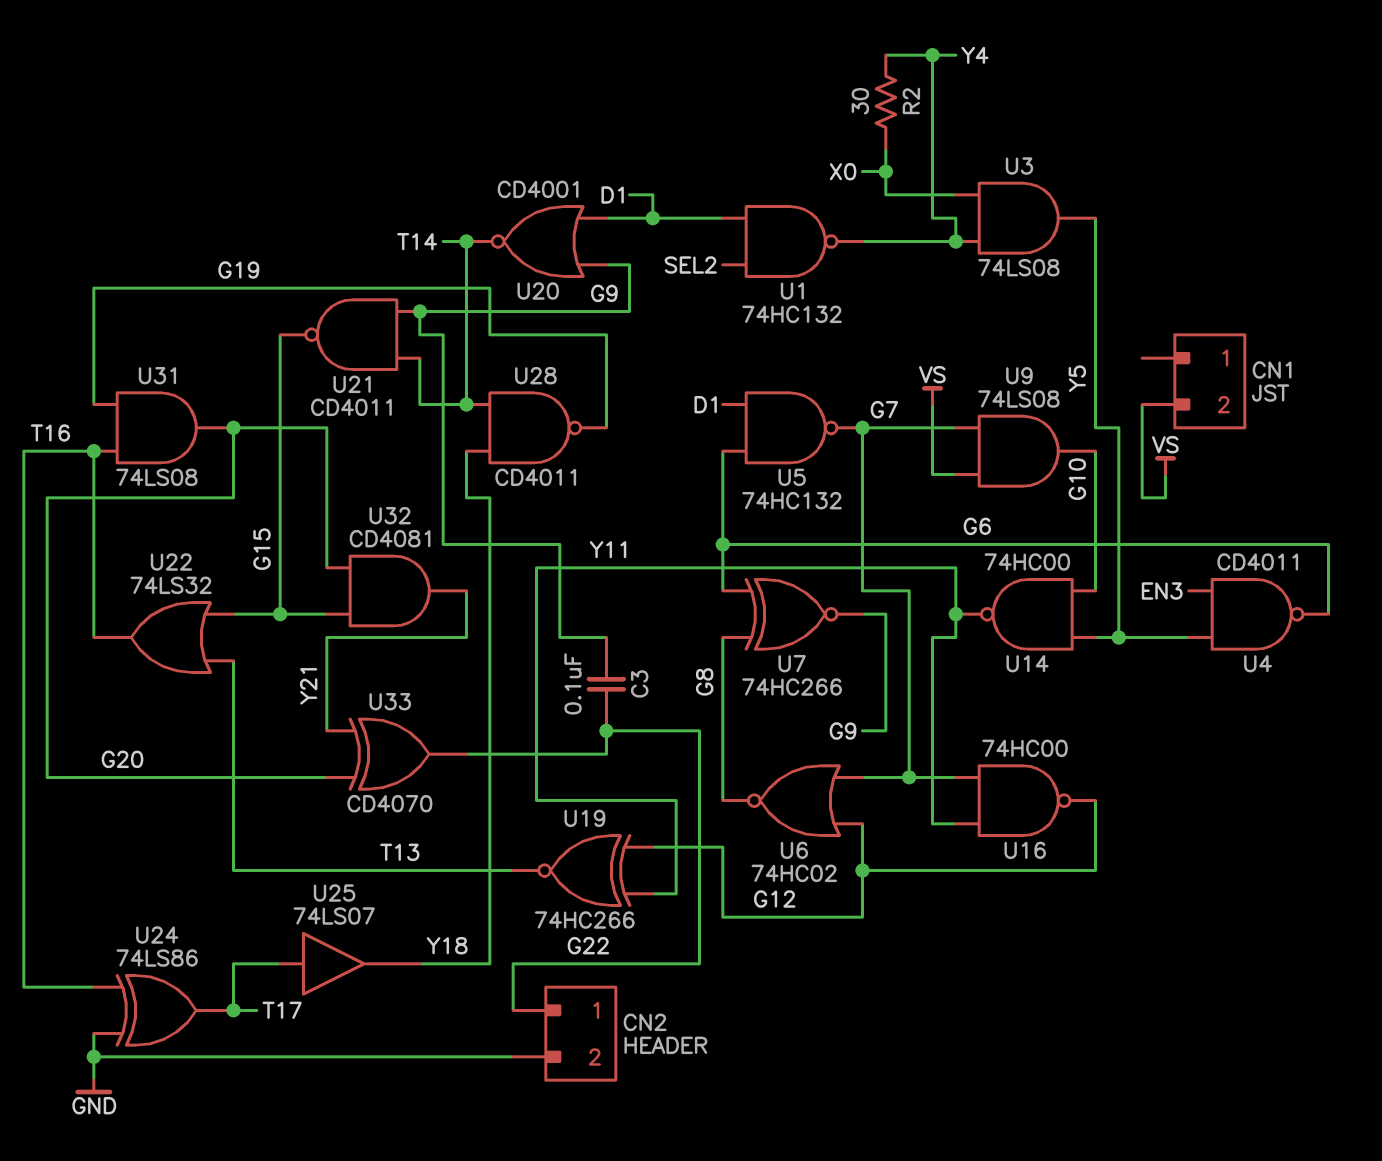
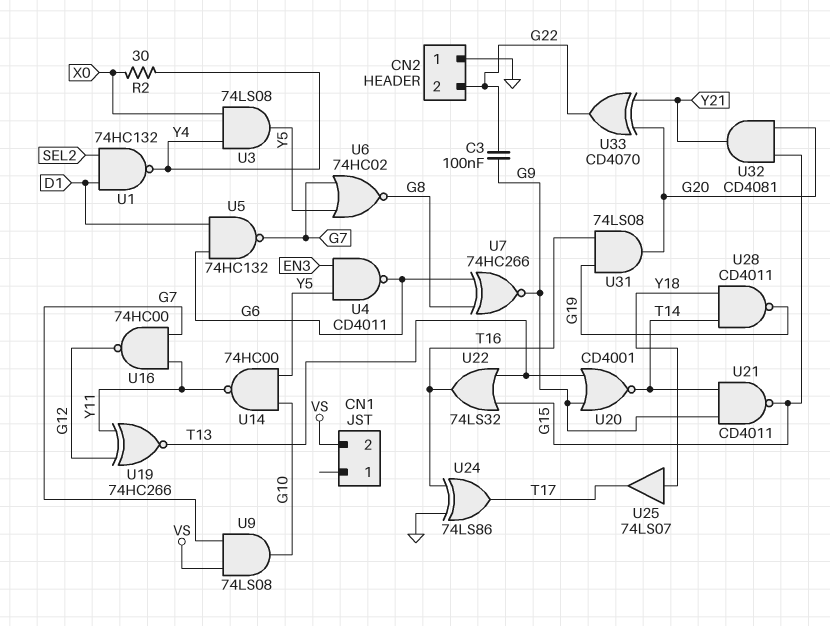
CN2 pin 1: G22 -> GND
CN2 pin 2: GND -> G22
U6: NOR 74HC02 (in G7, in G12, out G8) -> NOR 74HC02 (in G7, in Y5, out G8)
U20: NOR CD4001 (in D1, in G9, out T14) -> NOR CD4001 (in G9, in T13, out T14)
U25: buffer 74LS07 (in T17, out Y18) -> buffer 74LS07 (in Y18, out T17)

